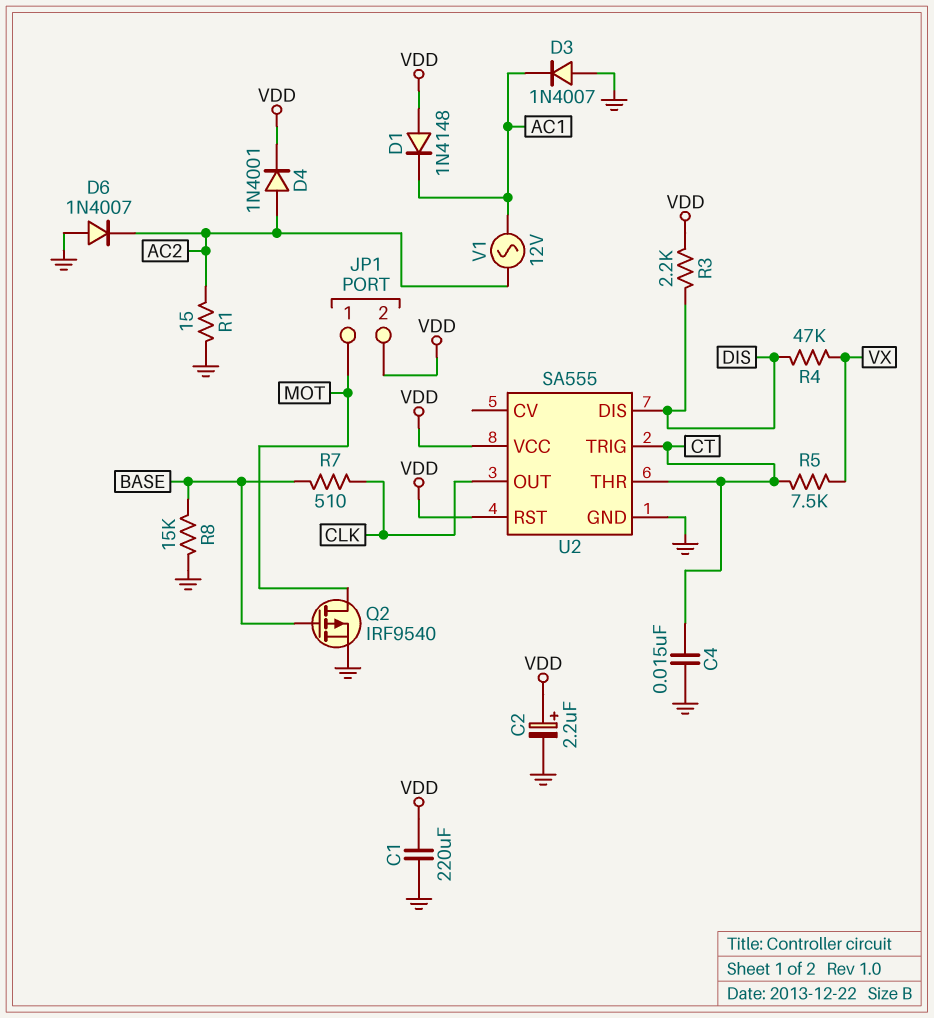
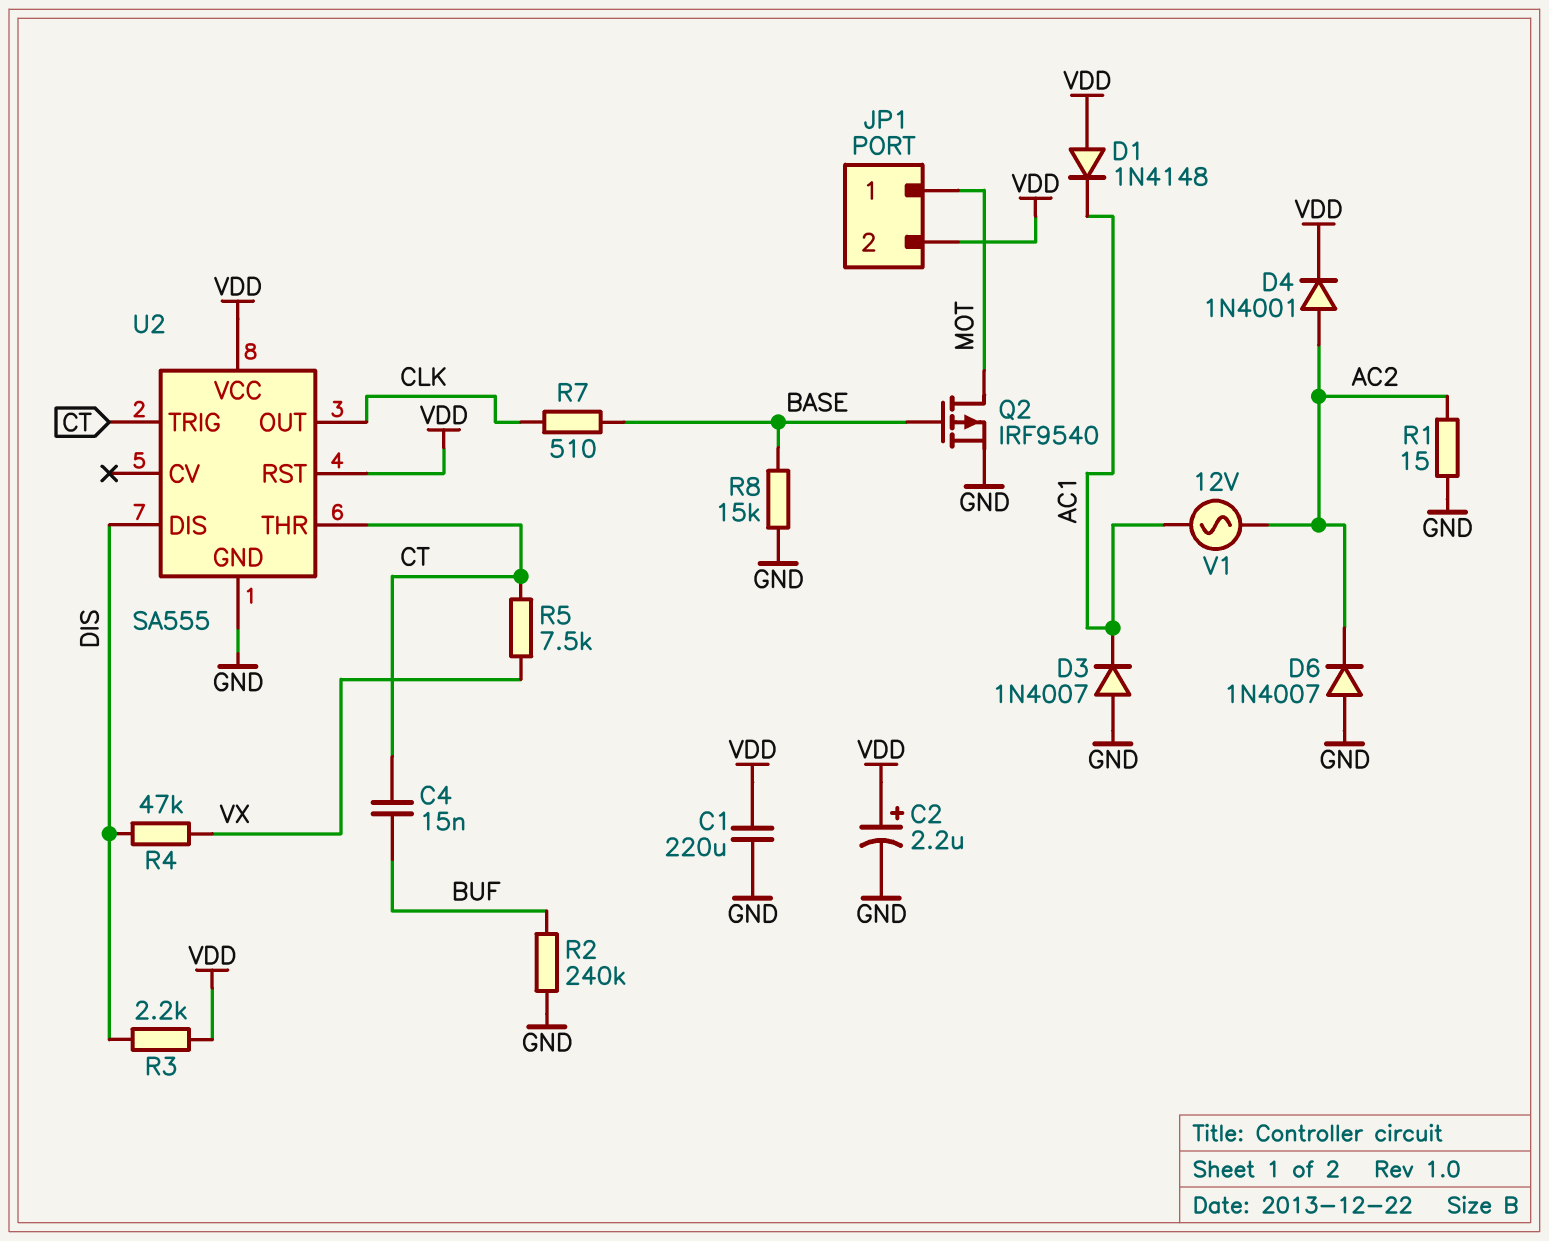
C4: 15nF (CT, GND) -> 15nF (BUF, CT)
R2: none -> 240k (BUF, GND)

